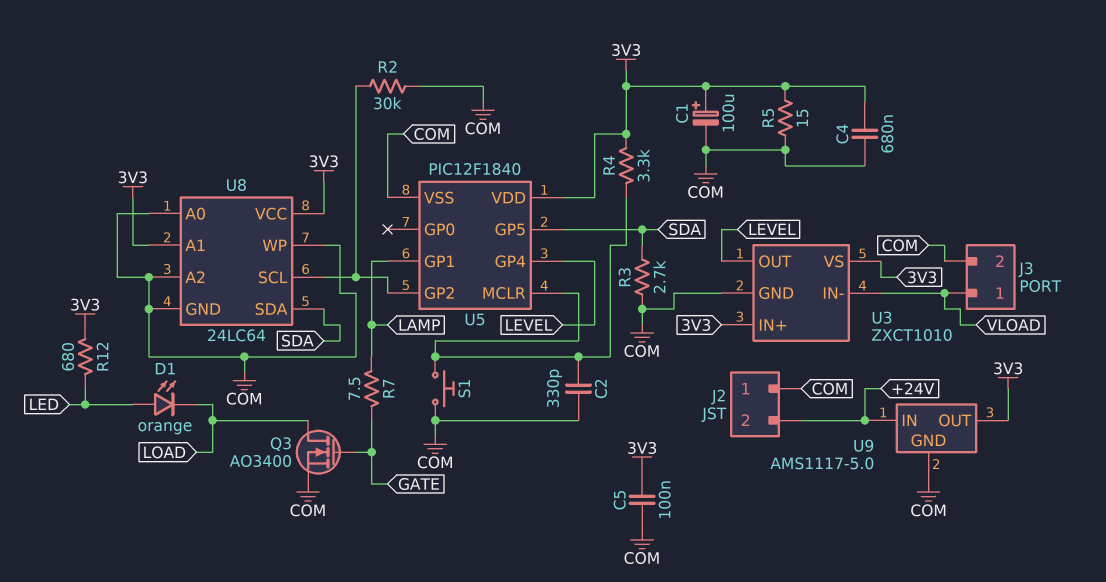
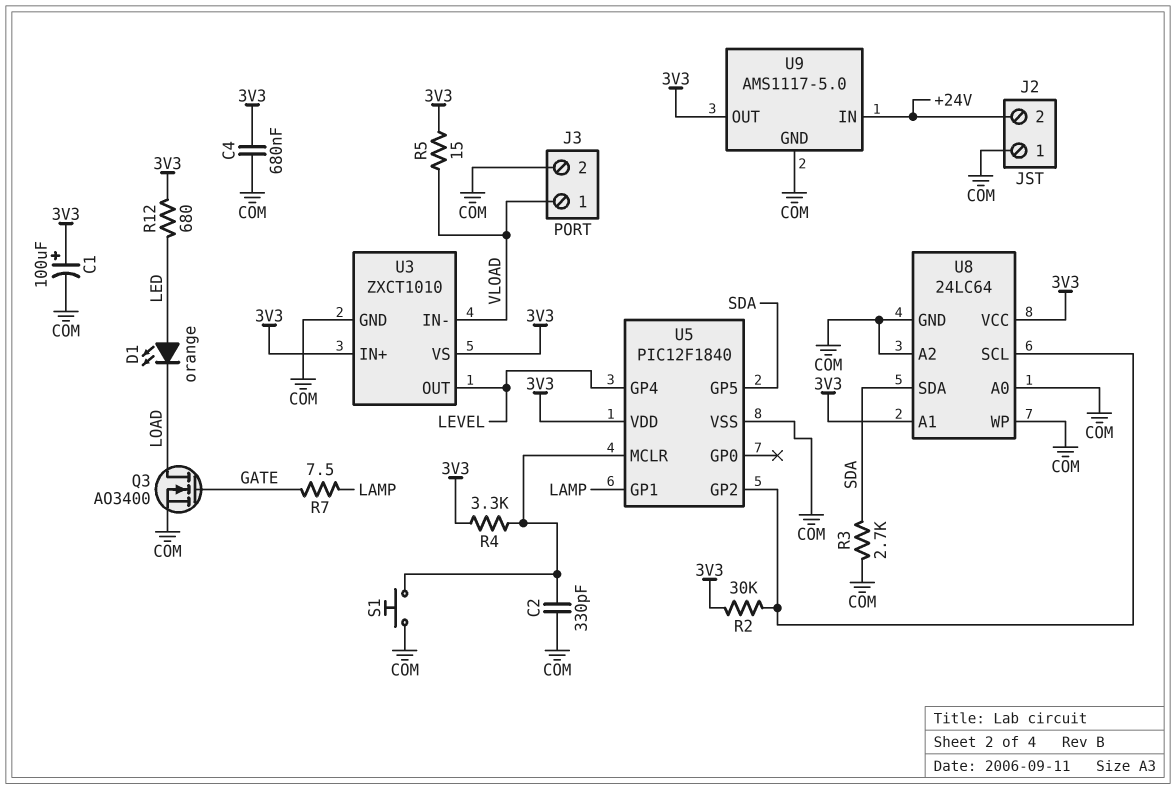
C5: 100nF (3V3, COM) -> none
R2: 30k (COM, U5/GP2) -> 30k (3V3, U5/GP2)
R5: 15 (3V3, COM) -> 15 (3V3, VLOAD)

